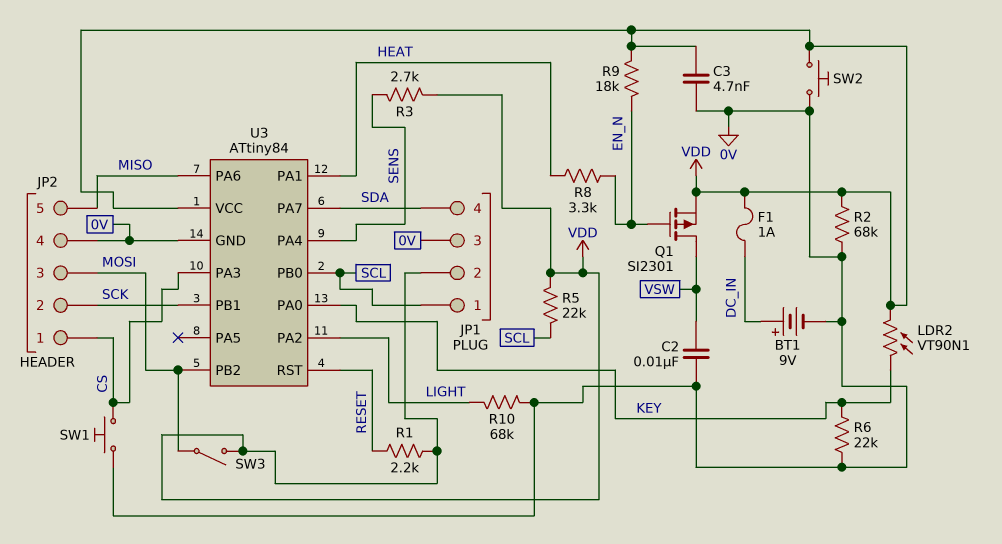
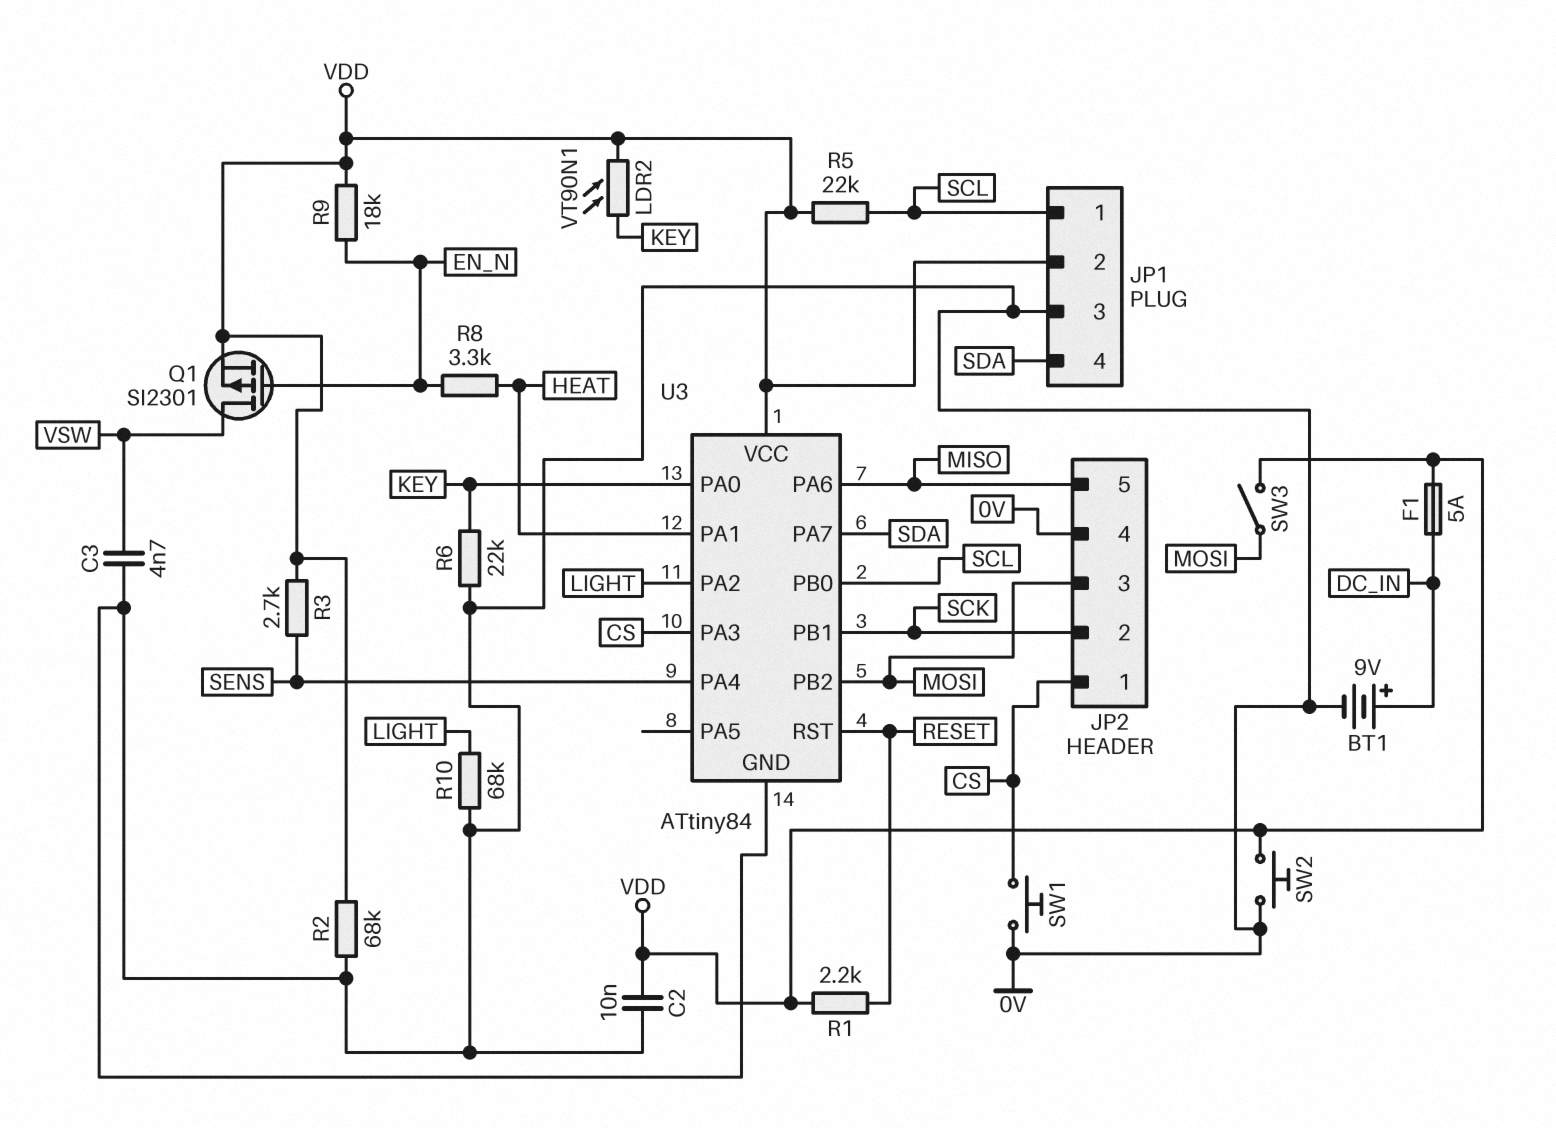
C2: 10nF (0V, VSW) -> 10nF (0V, VDD)
C3: 4.7nF (0V, VDD) -> 4.7nF (0V, VSW)
F1: 1A (DC_IN, VDD) -> 5A (DC_IN, VDD)

